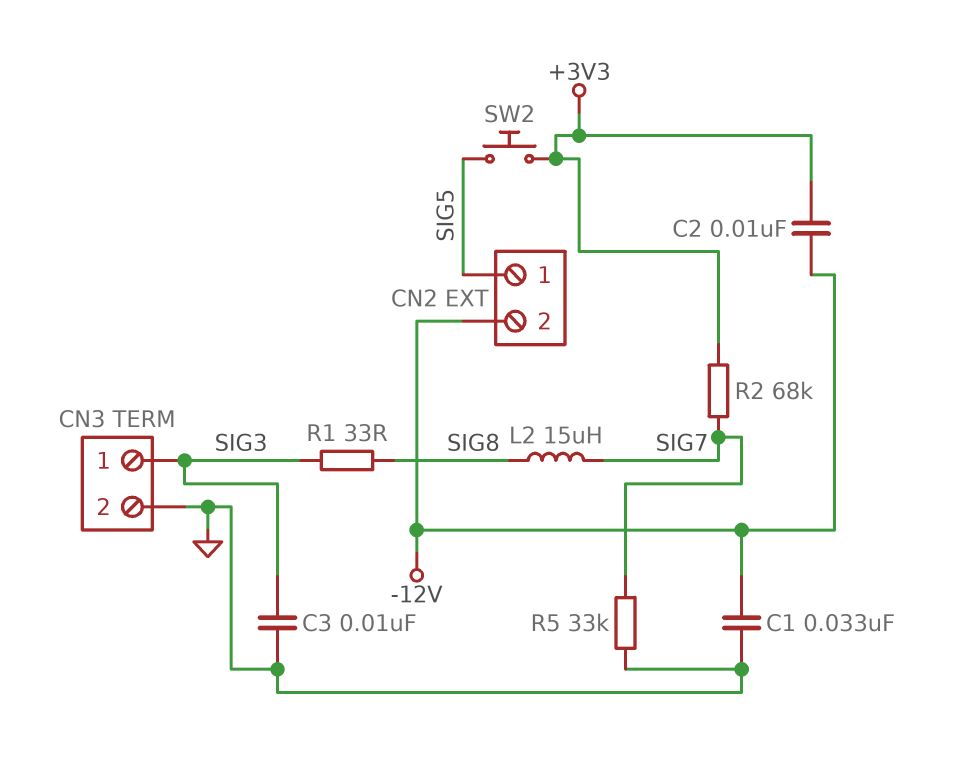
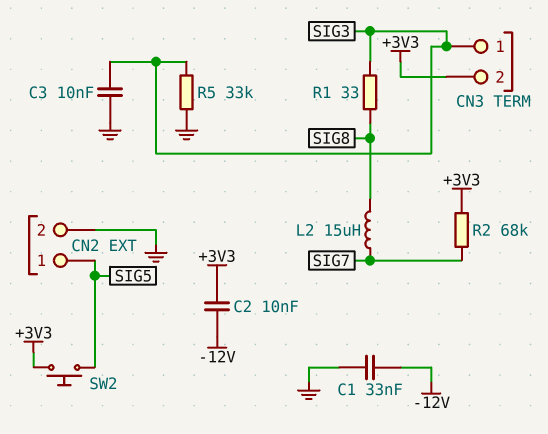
CN2 pin 2: -12V -> GND
CN3 pin 2: GND -> +3V3
R5: 33k (GND, SIG7) -> 33k (GND, SIG3)

